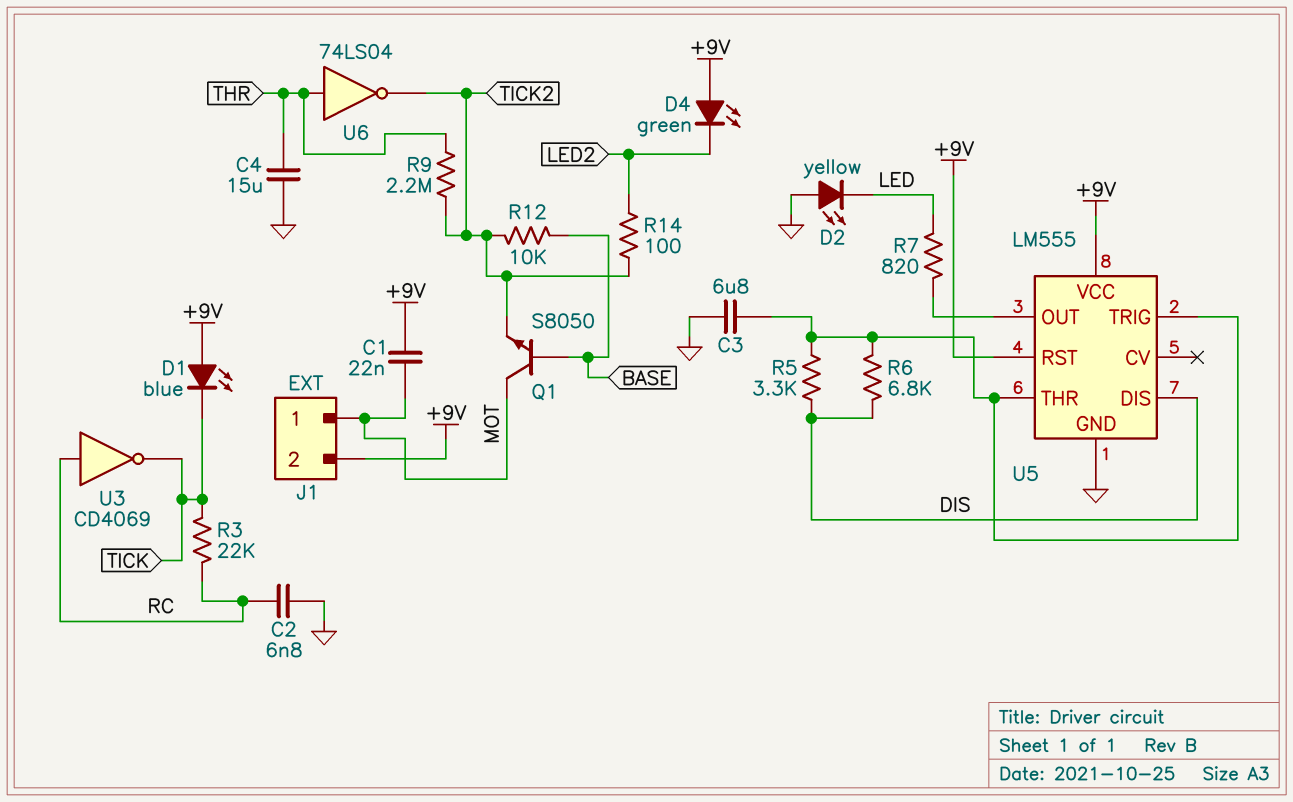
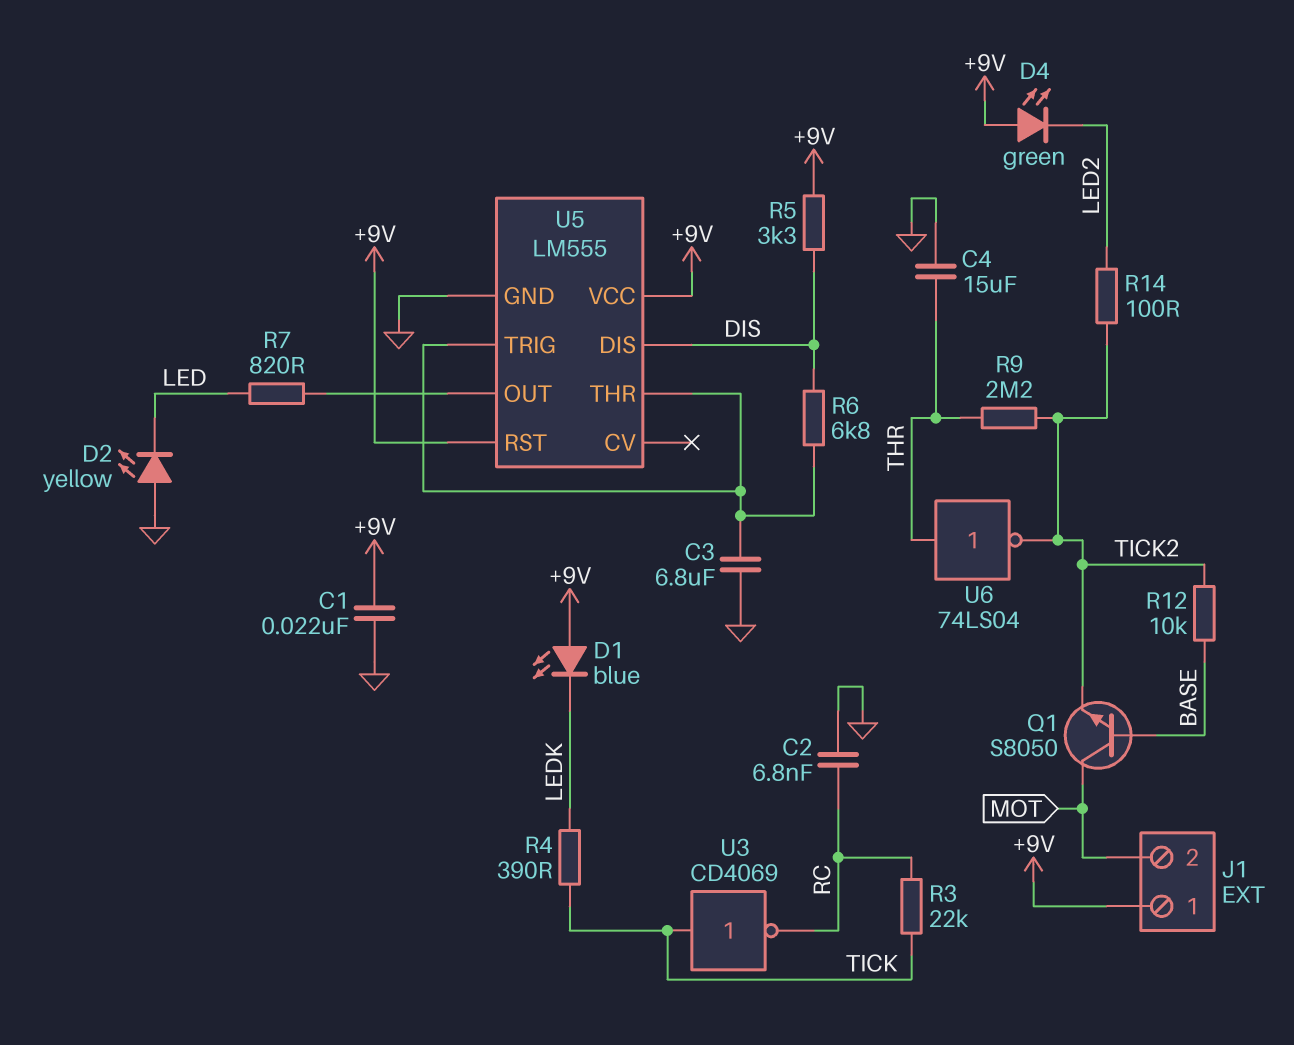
C1: 22nF (+9V, MOT) -> 22nF (+9V, GND)
D1: LED blue (A +9V, K TICK) -> LED blue (A +9V, K LEDK)
J1 pin 1: MOT -> +9V
J1 pin 2: +9V -> MOT
R4: none -> 390 (LEDK, TICK)
R5: 3.3k (DIS, U5/THR) -> 3.3k (+9V, DIS)
U3: NOT CD4069 (in RC, out TICK) -> NOT CD4069 (in TICK, out RC)

